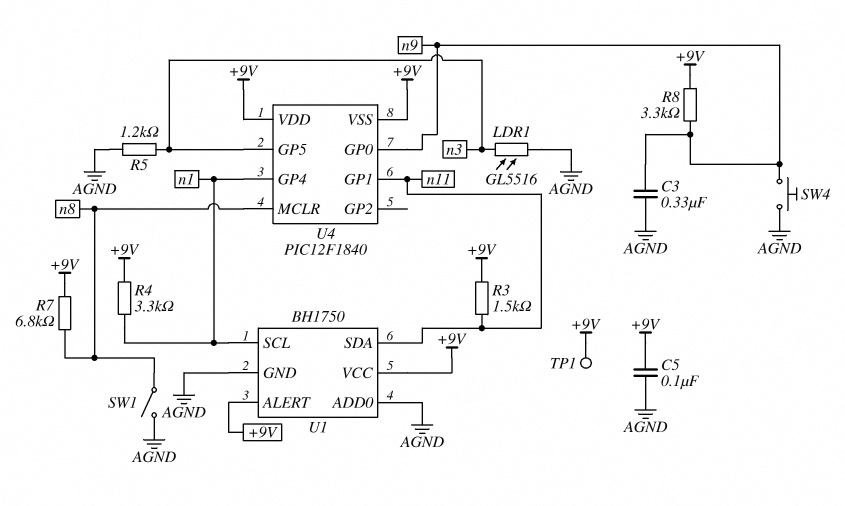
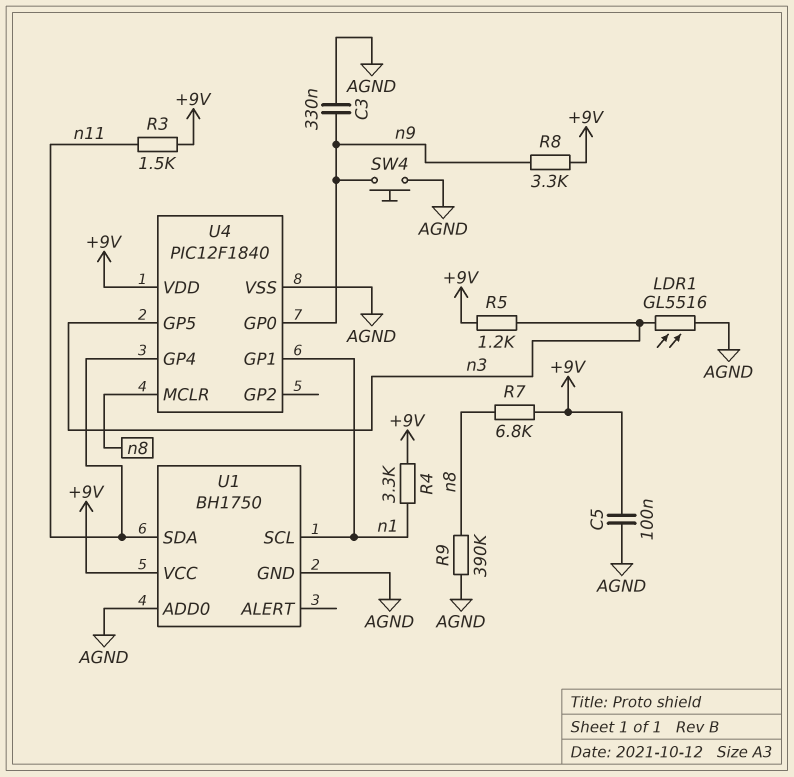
R5: 1.2k (AGND, n3) -> 1.2k (+9V, n3)
R9: none -> 390k (AGND, n8)
SW1: switch (AGND, n8) -> none
TP1: test point (+9V) -> none
U1 pin ALERT: +9V -> none
U4 pin GP1: n11 -> n1
U4 pin GP4: n1 -> n11
U4 pin VSS: +9V -> AGND

